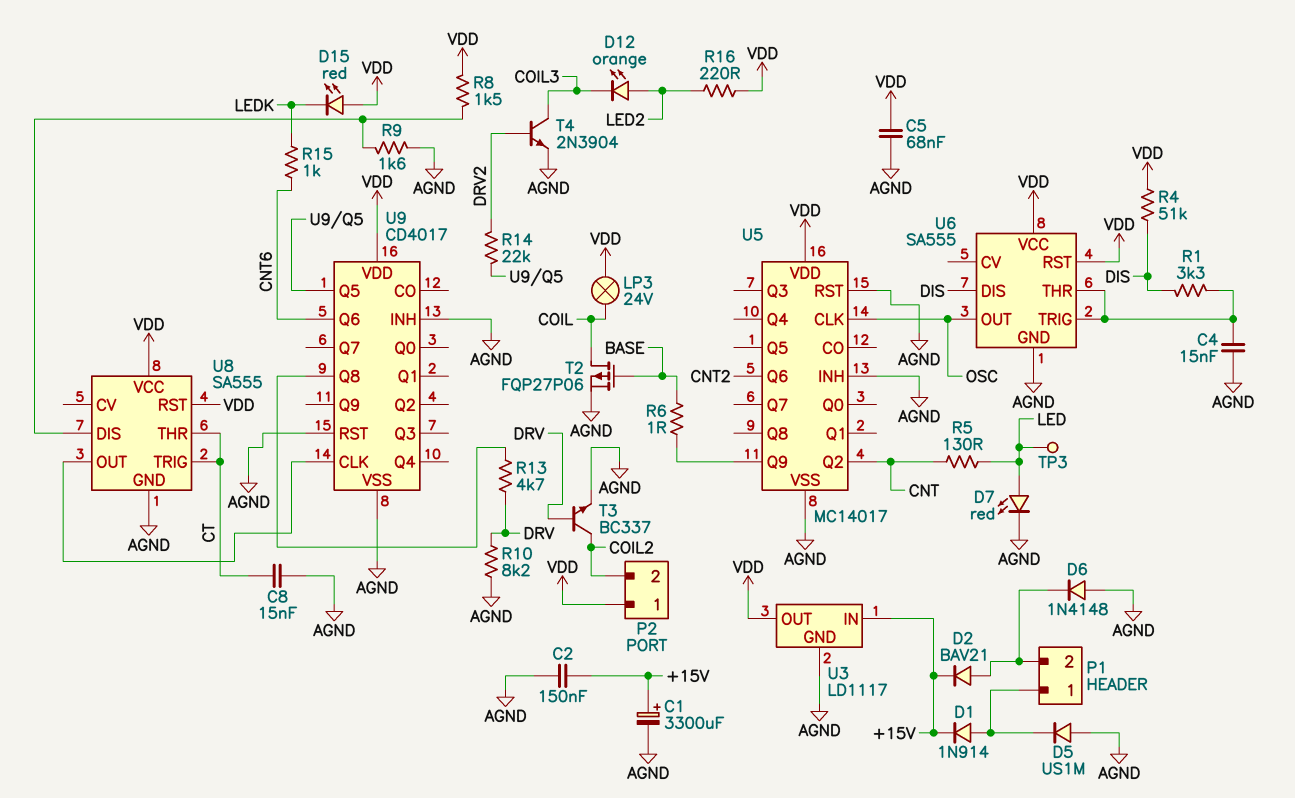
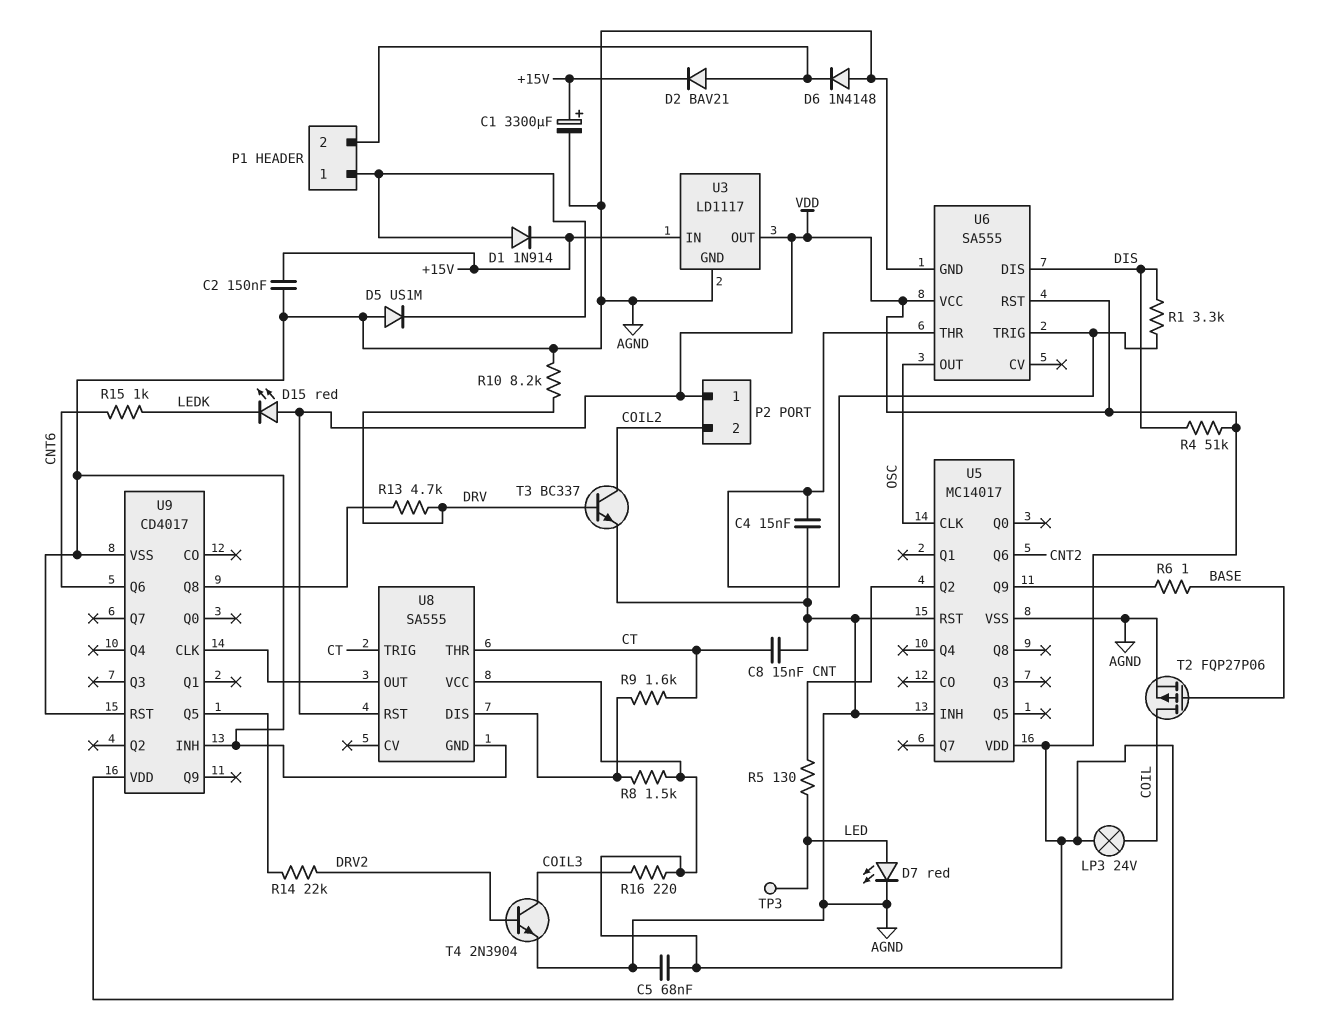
D12: LED orange (A LED2, K COIL3) -> none
R9: 1.6k (AGND, U8/DIS) -> 1.6k (CT, U8/DIS)
R16: 220 (LED2, VDD) -> 220 (COIL3, VDD)

